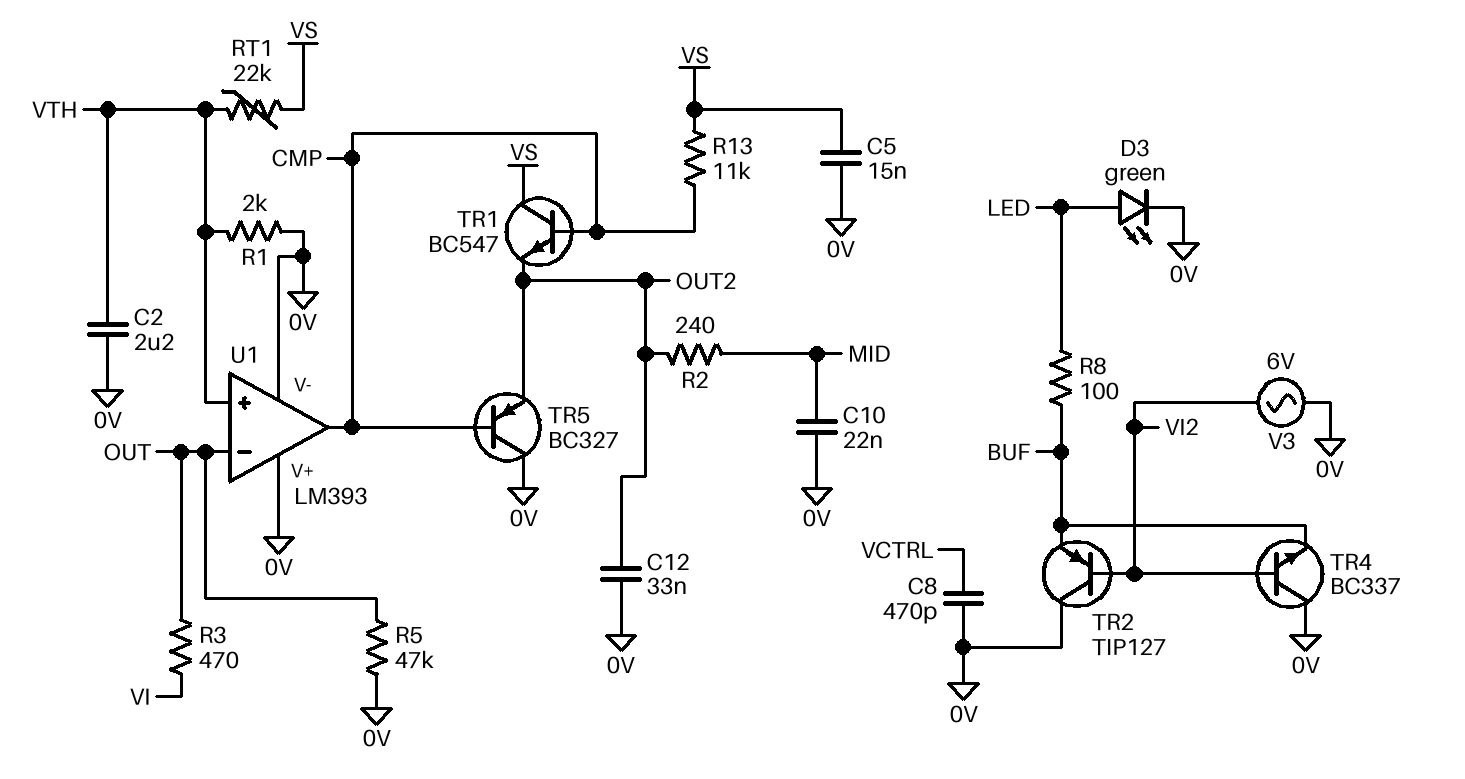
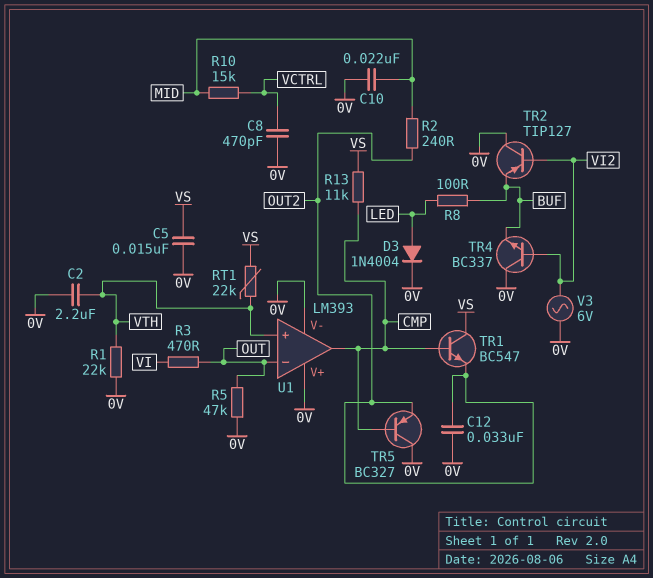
D3: LED green (A LED, K 0V) -> diode 1N4004 (A LED, K 0V)
R1: 2k (0V, VTH) -> 22k (0V, VTH)
R10: none -> 15k (MID, VCTRL)

